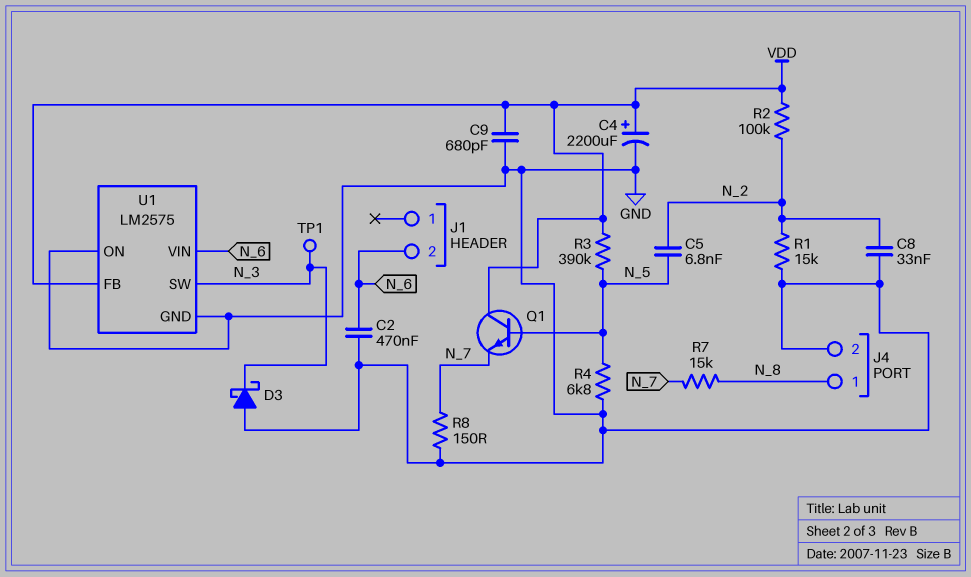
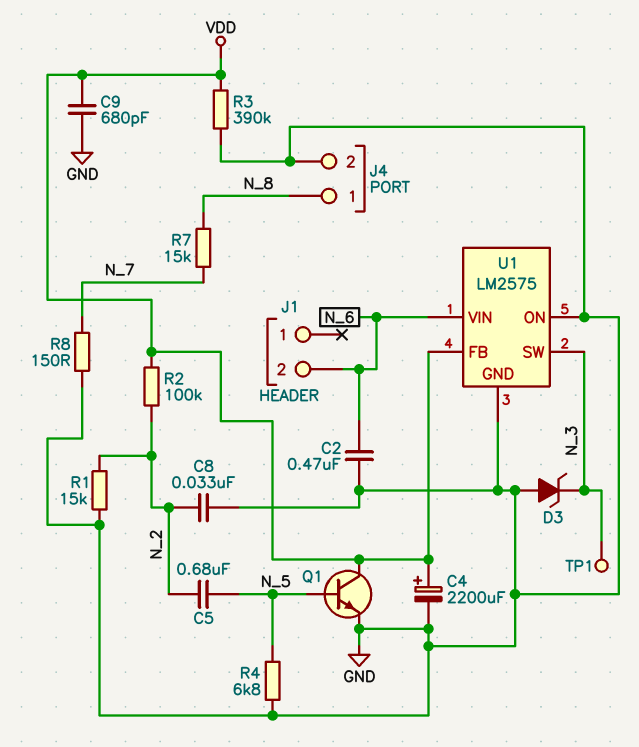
C5: 6.8nF (N_2, N_5) -> 680nF (N_2, N_5)
D3: schottky (A GND, K N_3) -> zener (A GND, K N_3)
Q1: NPN (B N_5, C VDD, E N_7) -> NPN (B N_5, C VDD, E GND)
R3: 390k (N_5, VDD) -> 390k (GND, VDD)

